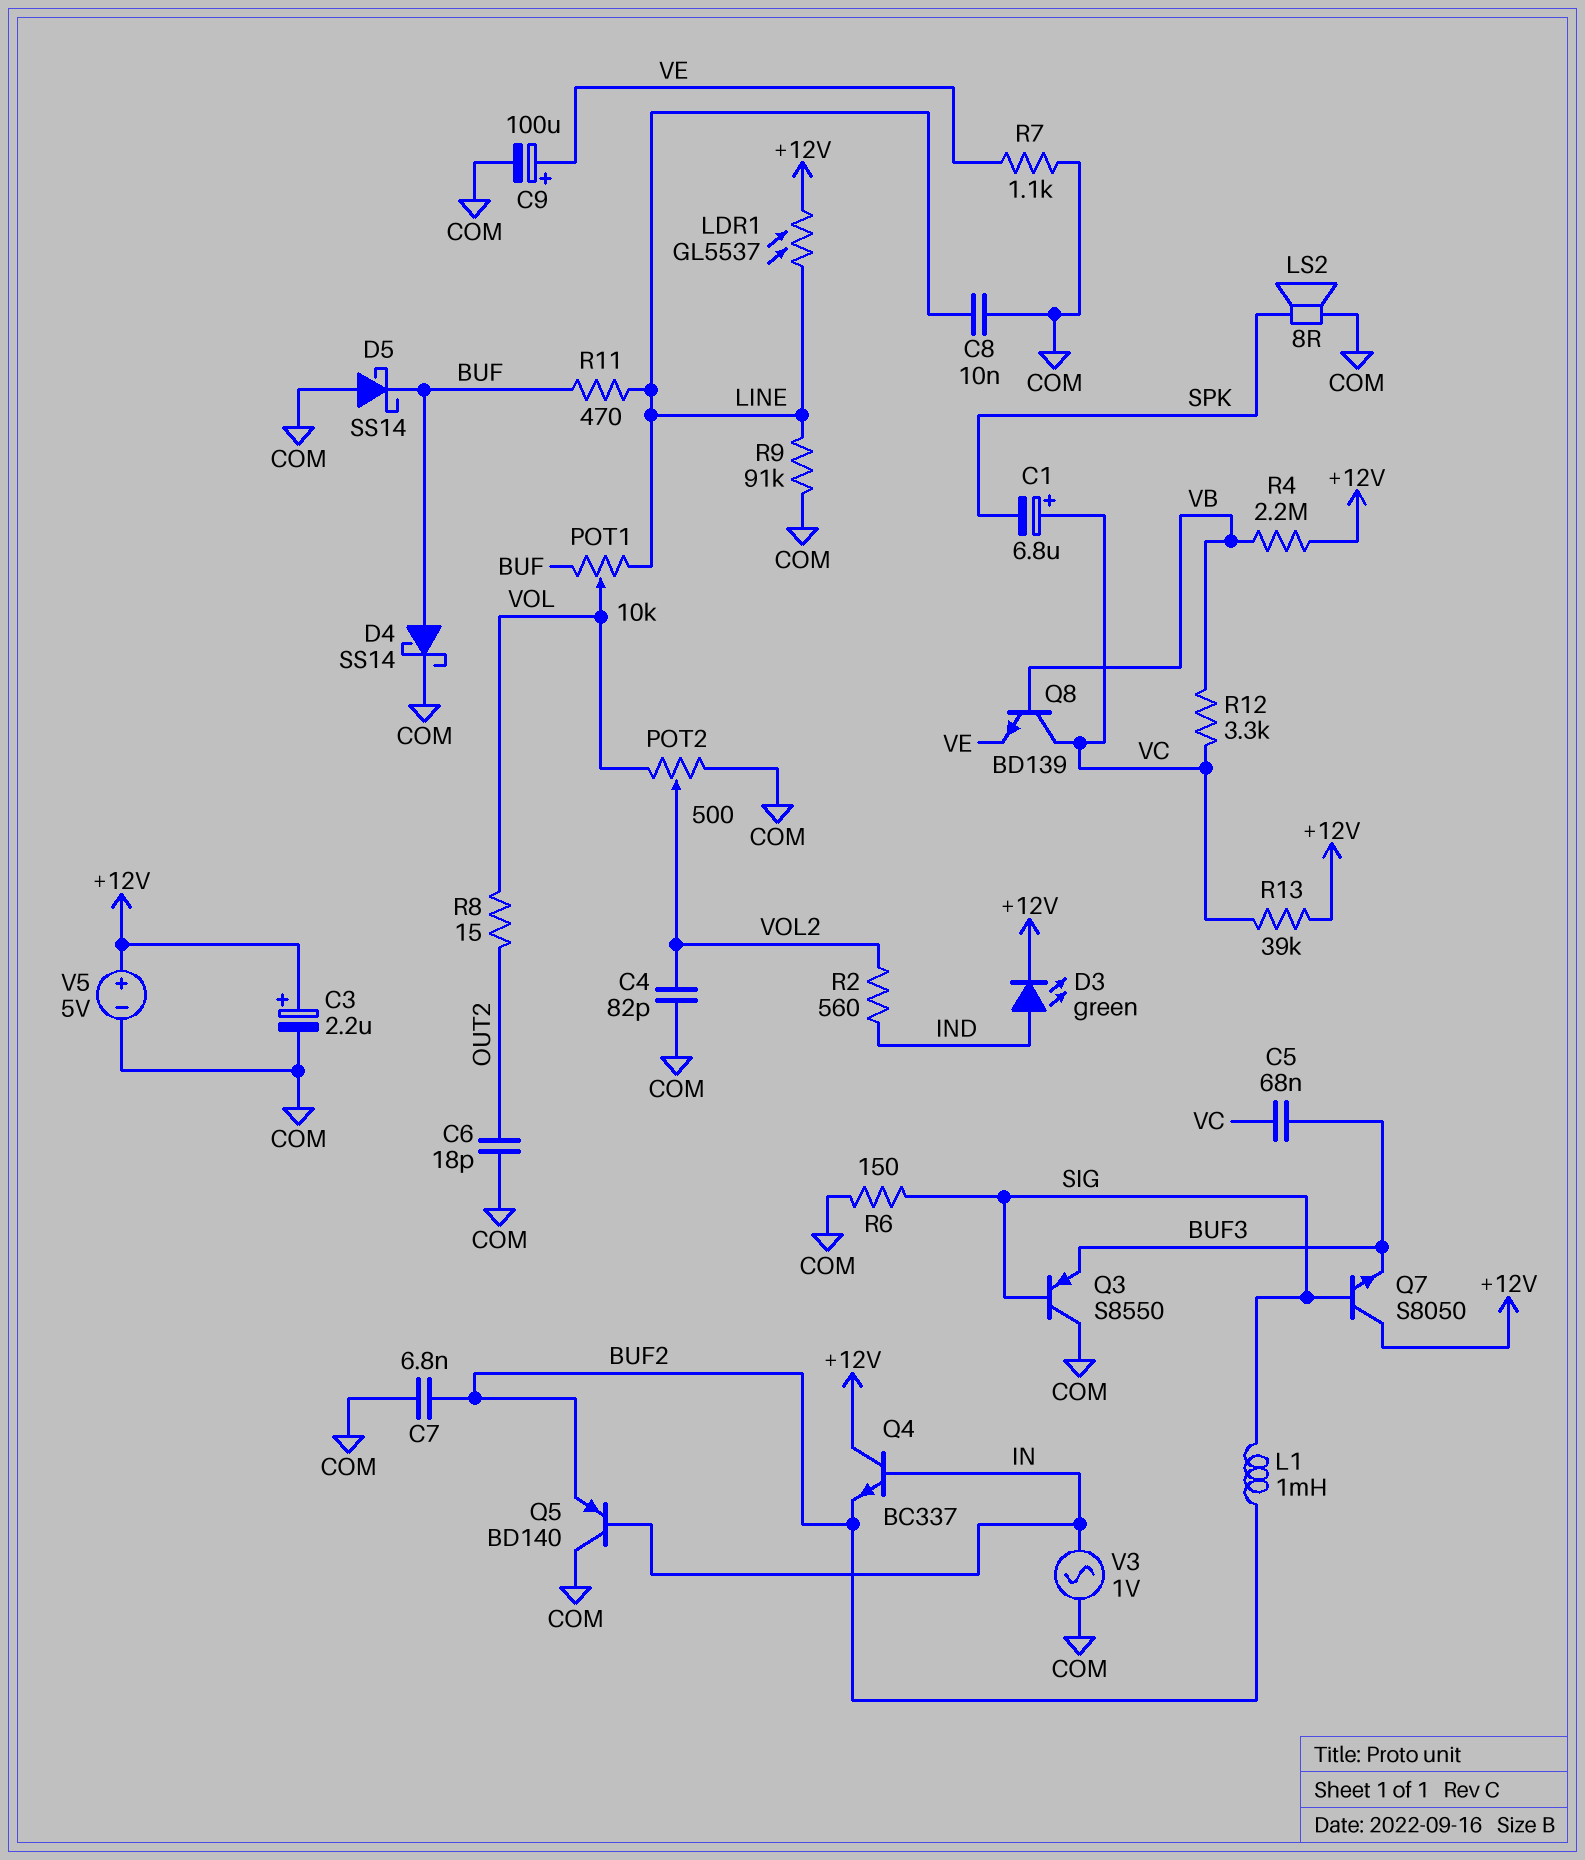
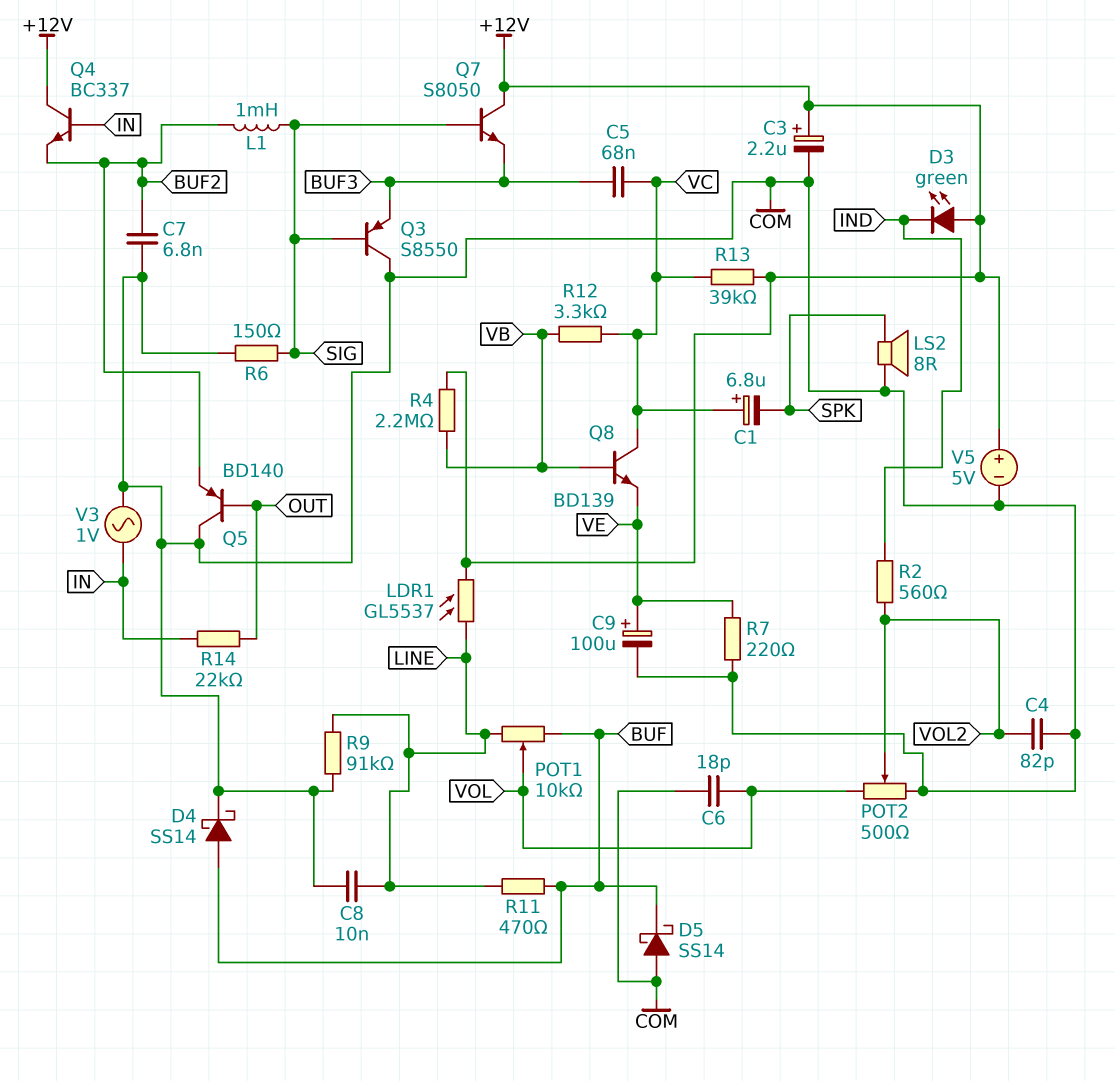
C6: 18pF (COM, OUT2) -> 18pF (COM, VOL)
D3: LED green (A IND, K +12V) -> LED green (A +12V, K IND)
Q5: PNP BD140 (B IN, C COM, E BUF2) -> PNP BD140 (B OUT, C COM, E BUF2)
R7: 1.1k (COM, VE) -> 220 (COM, VE)
R8: 15 (OUT2, VOL) -> none
R14: none -> 22k (IN, OUT)

